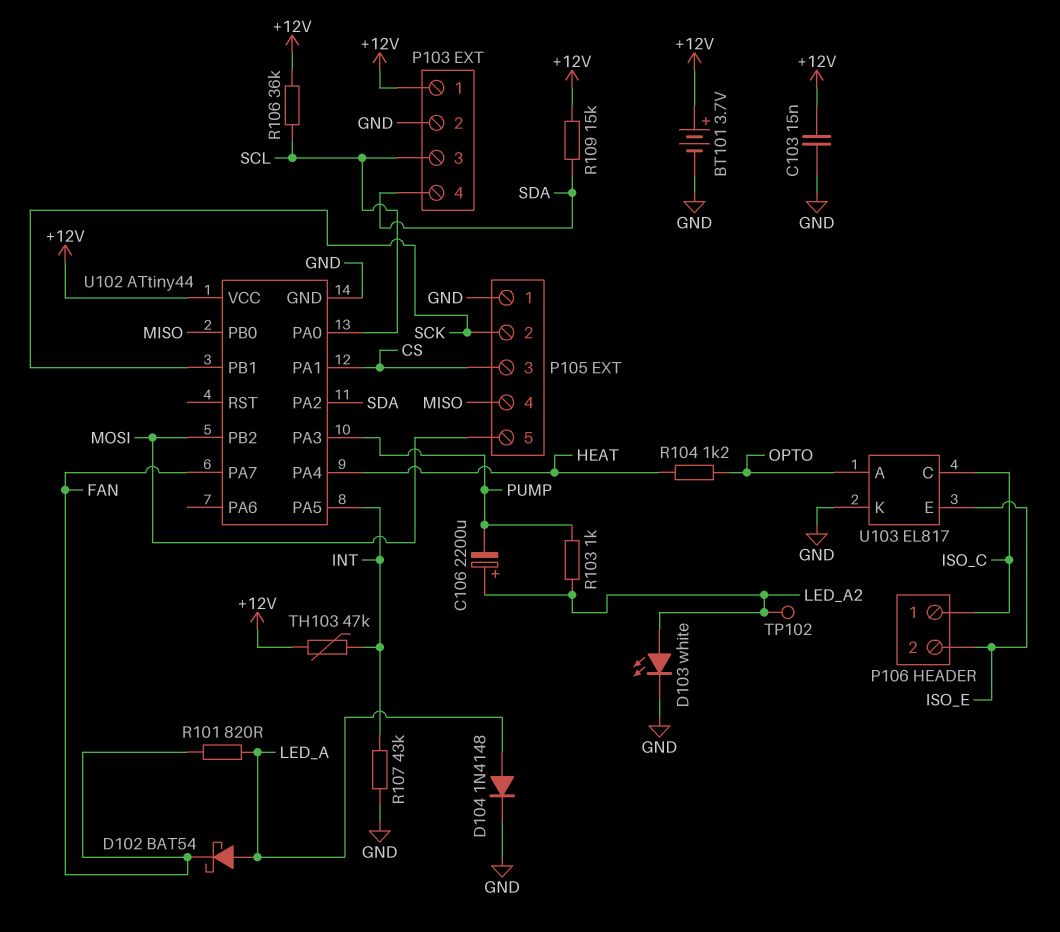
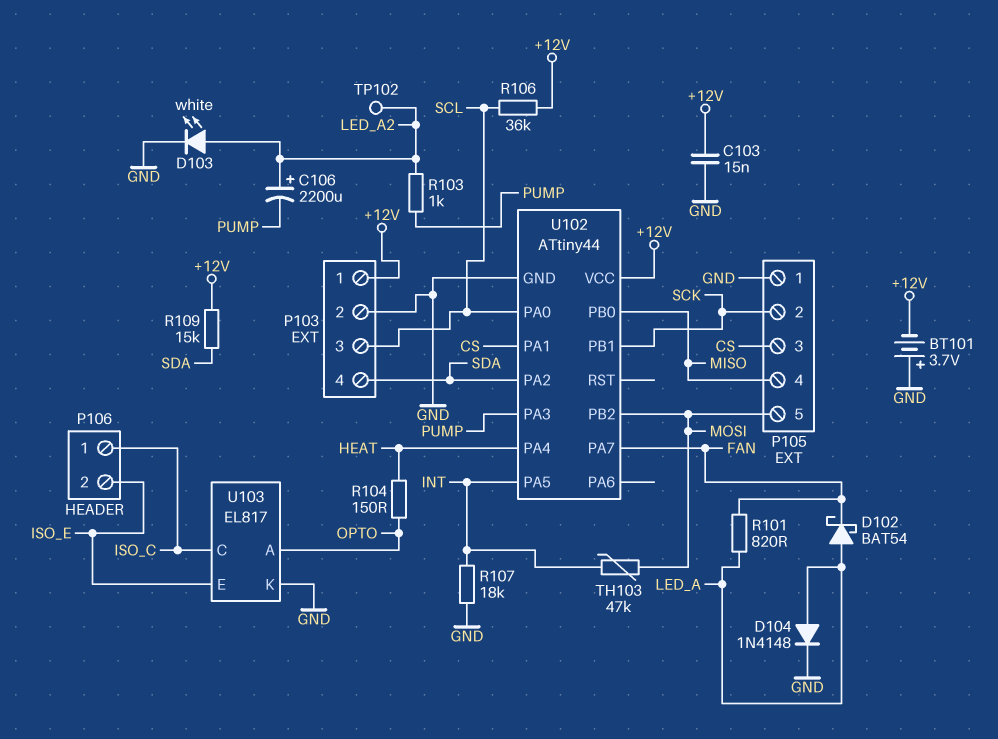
BT101: 3.7V (plus +12V, minus GND) -> 3.7V (plus GND, minus +12V)
R104: 1.2k (HEAT, OPTO) -> 150 (HEAT, OPTO)
R107: 43k (GND, INT) -> 18k (GND, INT)
TH103: 47k (+12V, INT) -> 47k (INT, MOSI)

